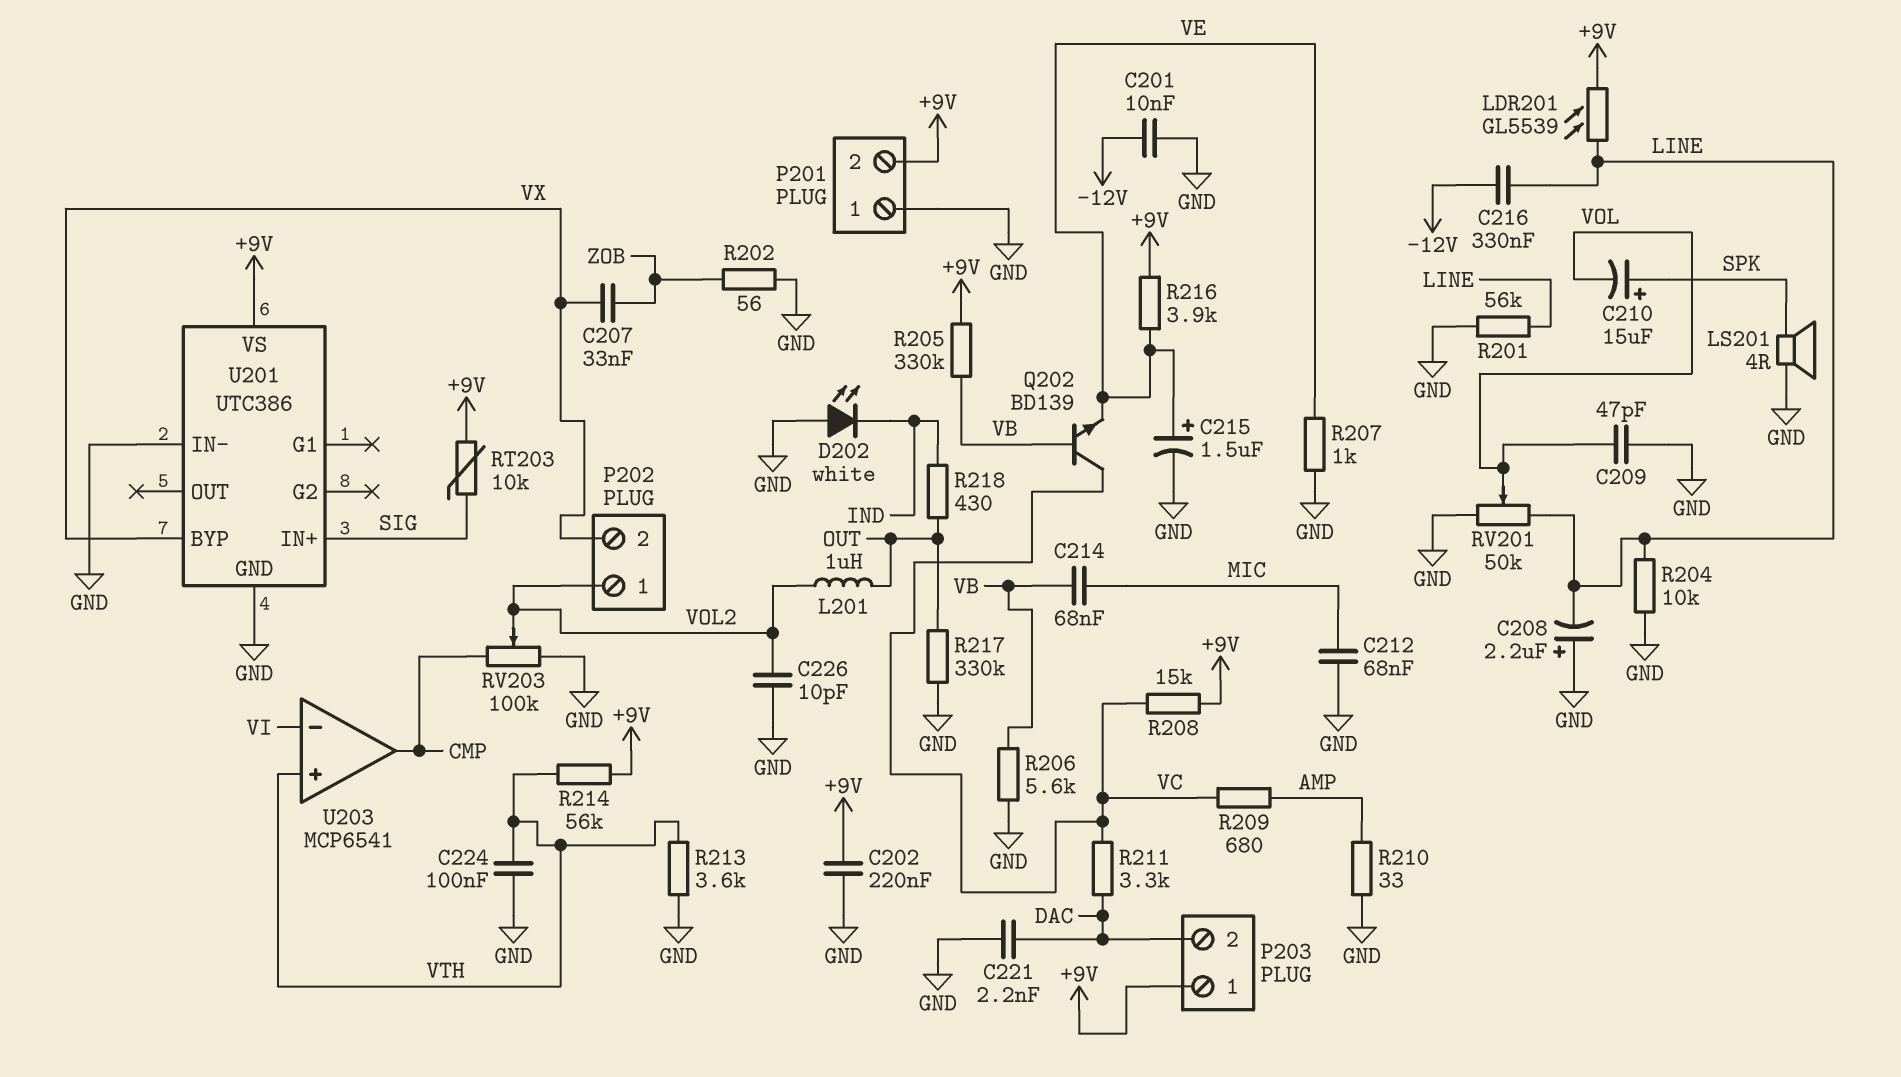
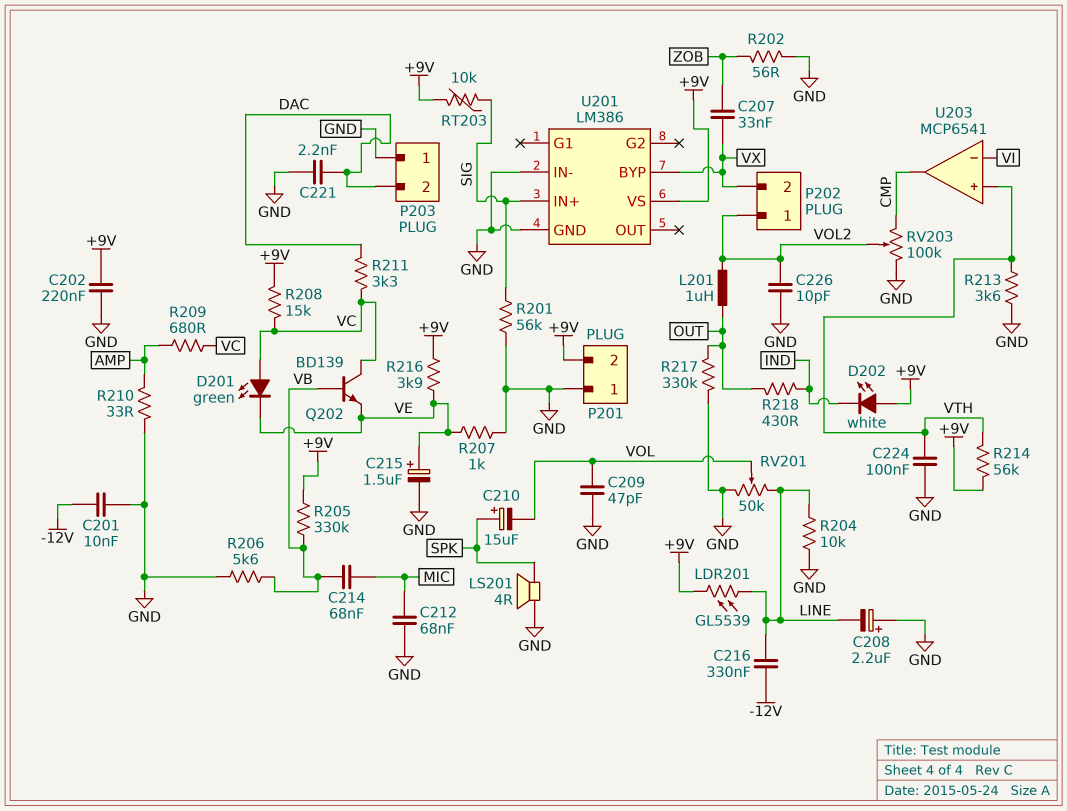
D201: none -> LED green (A VC, K VE)
D202: LED white (A GND, K IND) -> LED white (A +9V, K IND)
P203 pin 1: +9V -> GND
R201: 56k (GND, LINE) -> 56k (GND, SIG)
U201: UTC386 -> LM386

